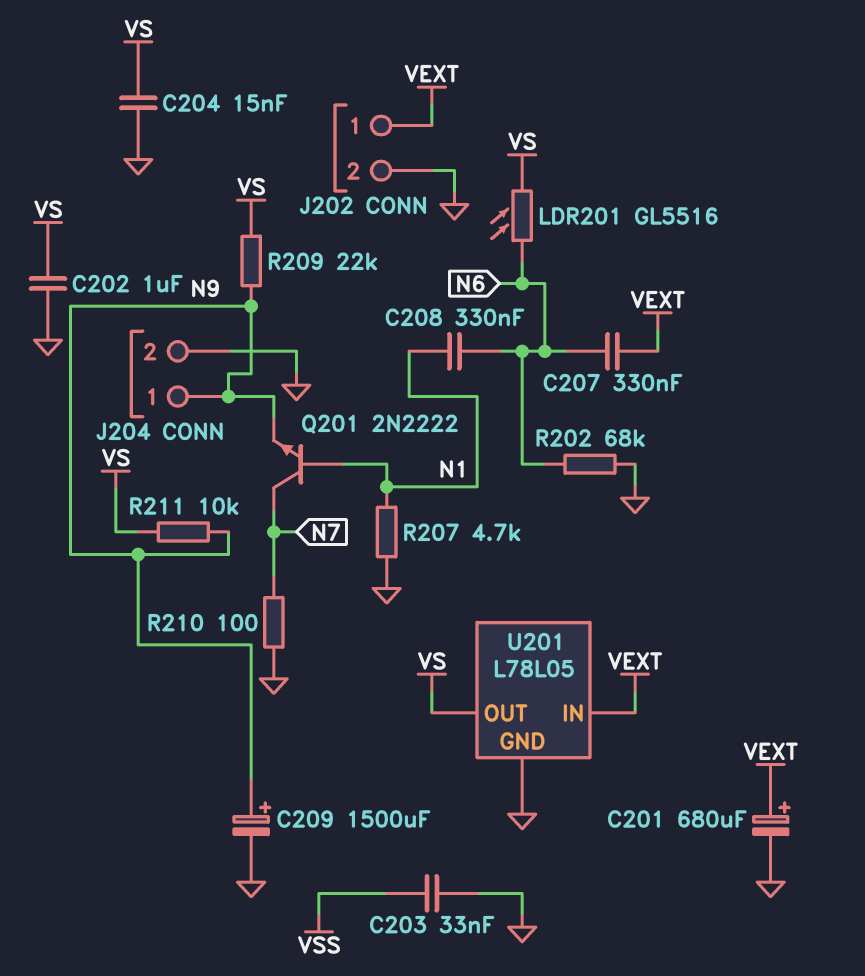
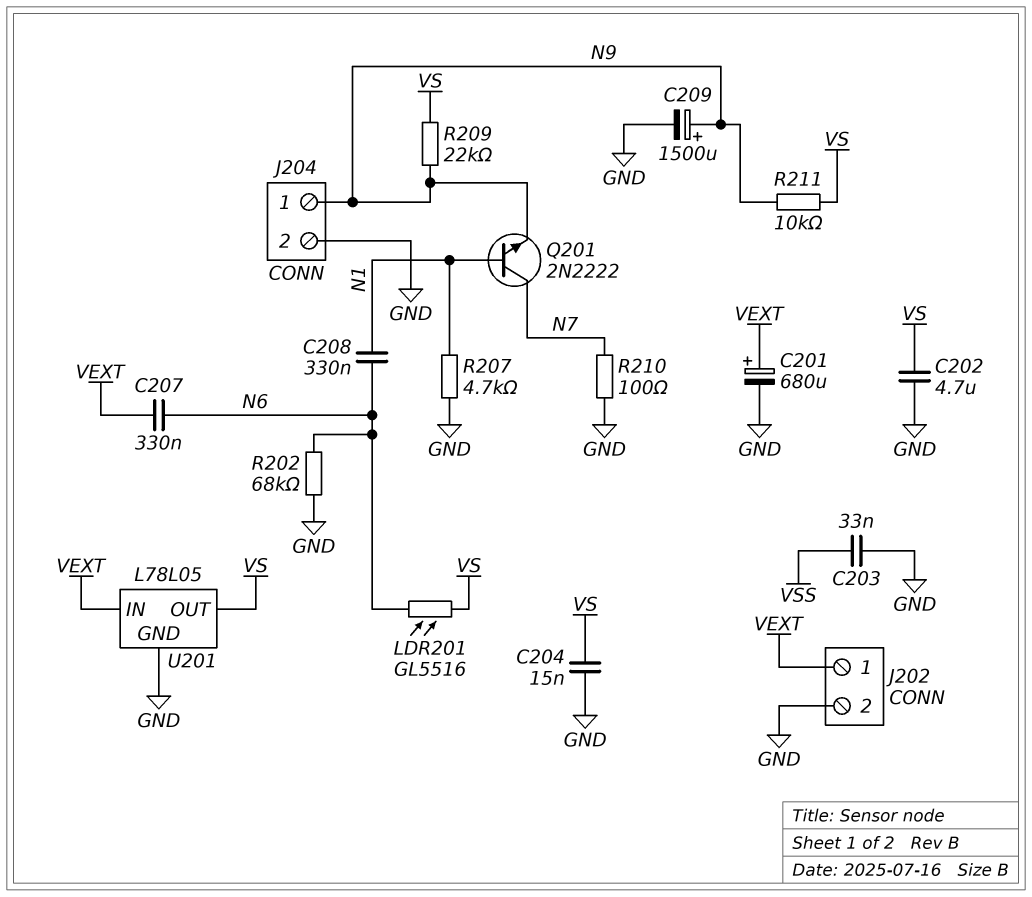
C202: 1uF (GND, VS) -> 4.7uF (GND, VS)

